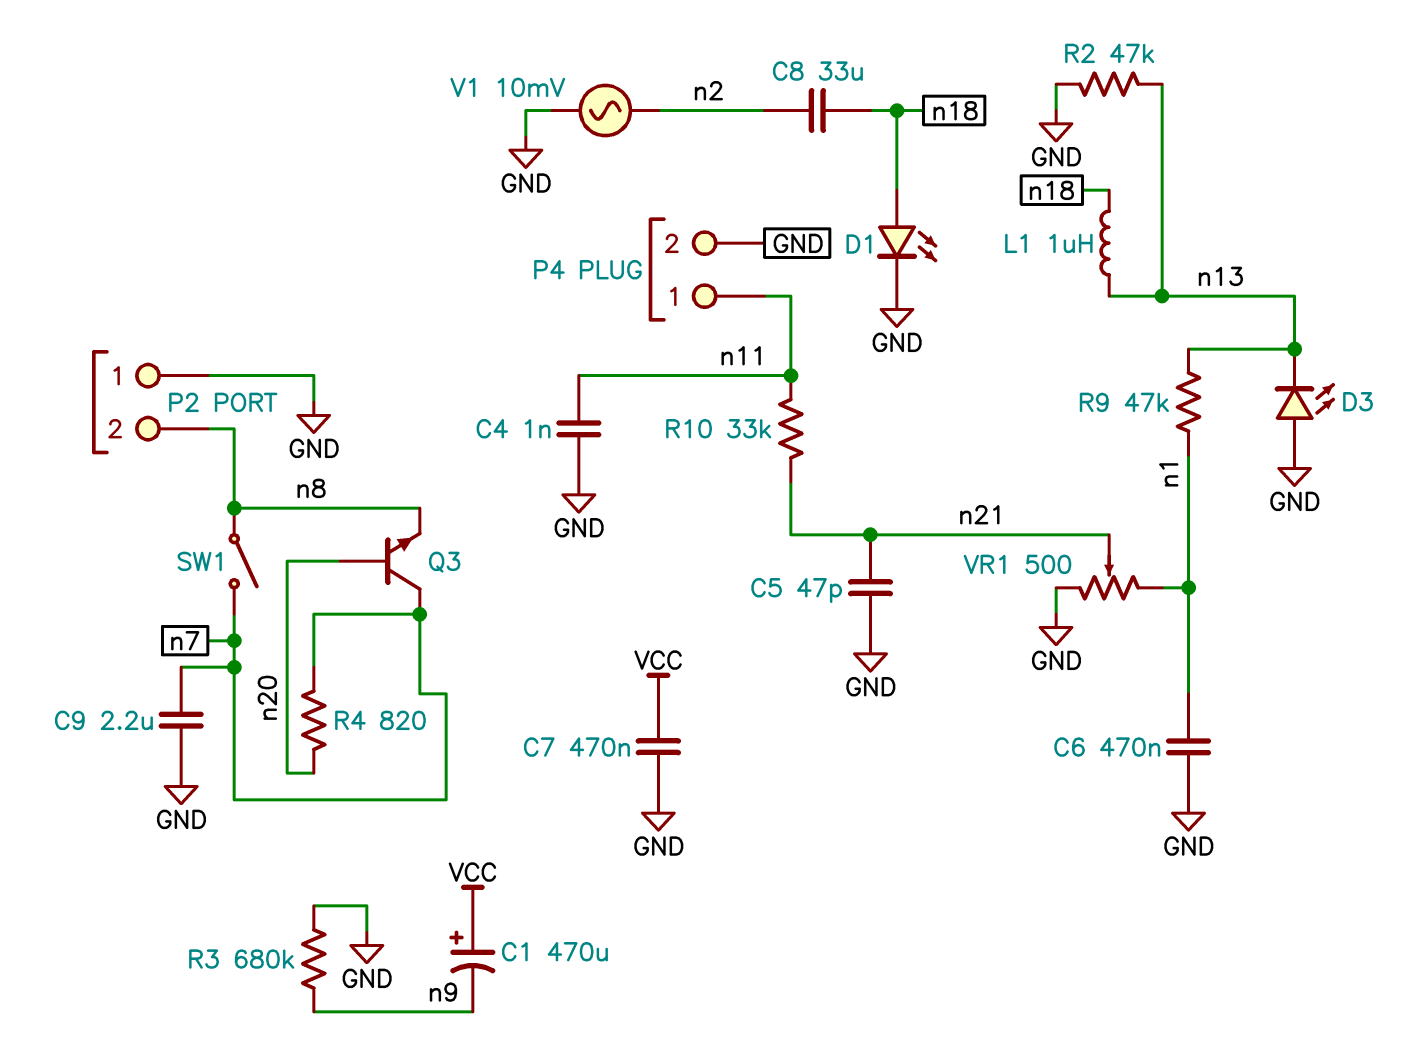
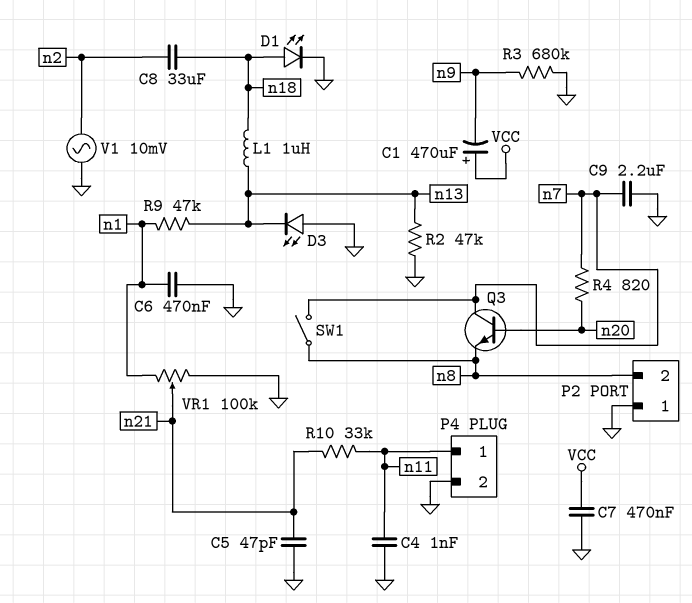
VR1: 500 (GND, n1, wiper n21) -> 100k (GND, n1, wiper n21)

